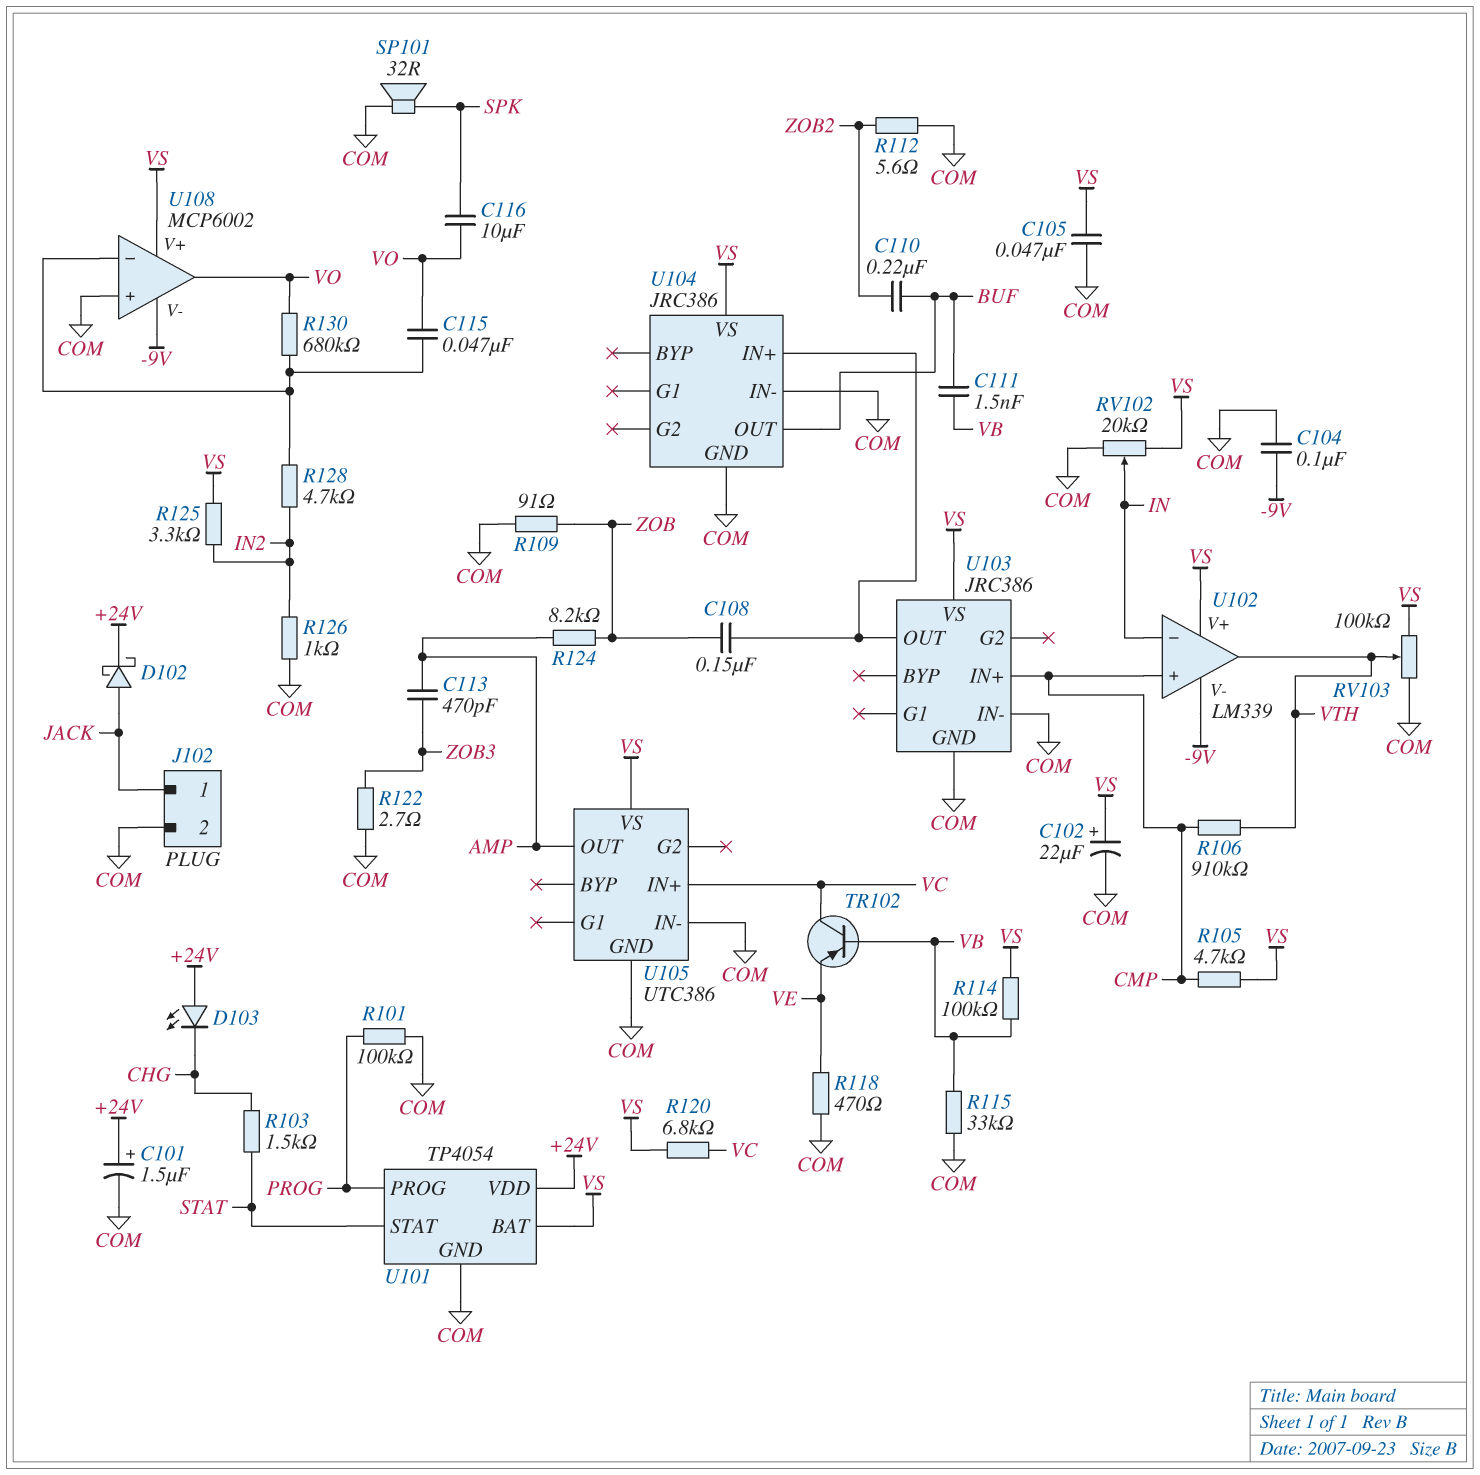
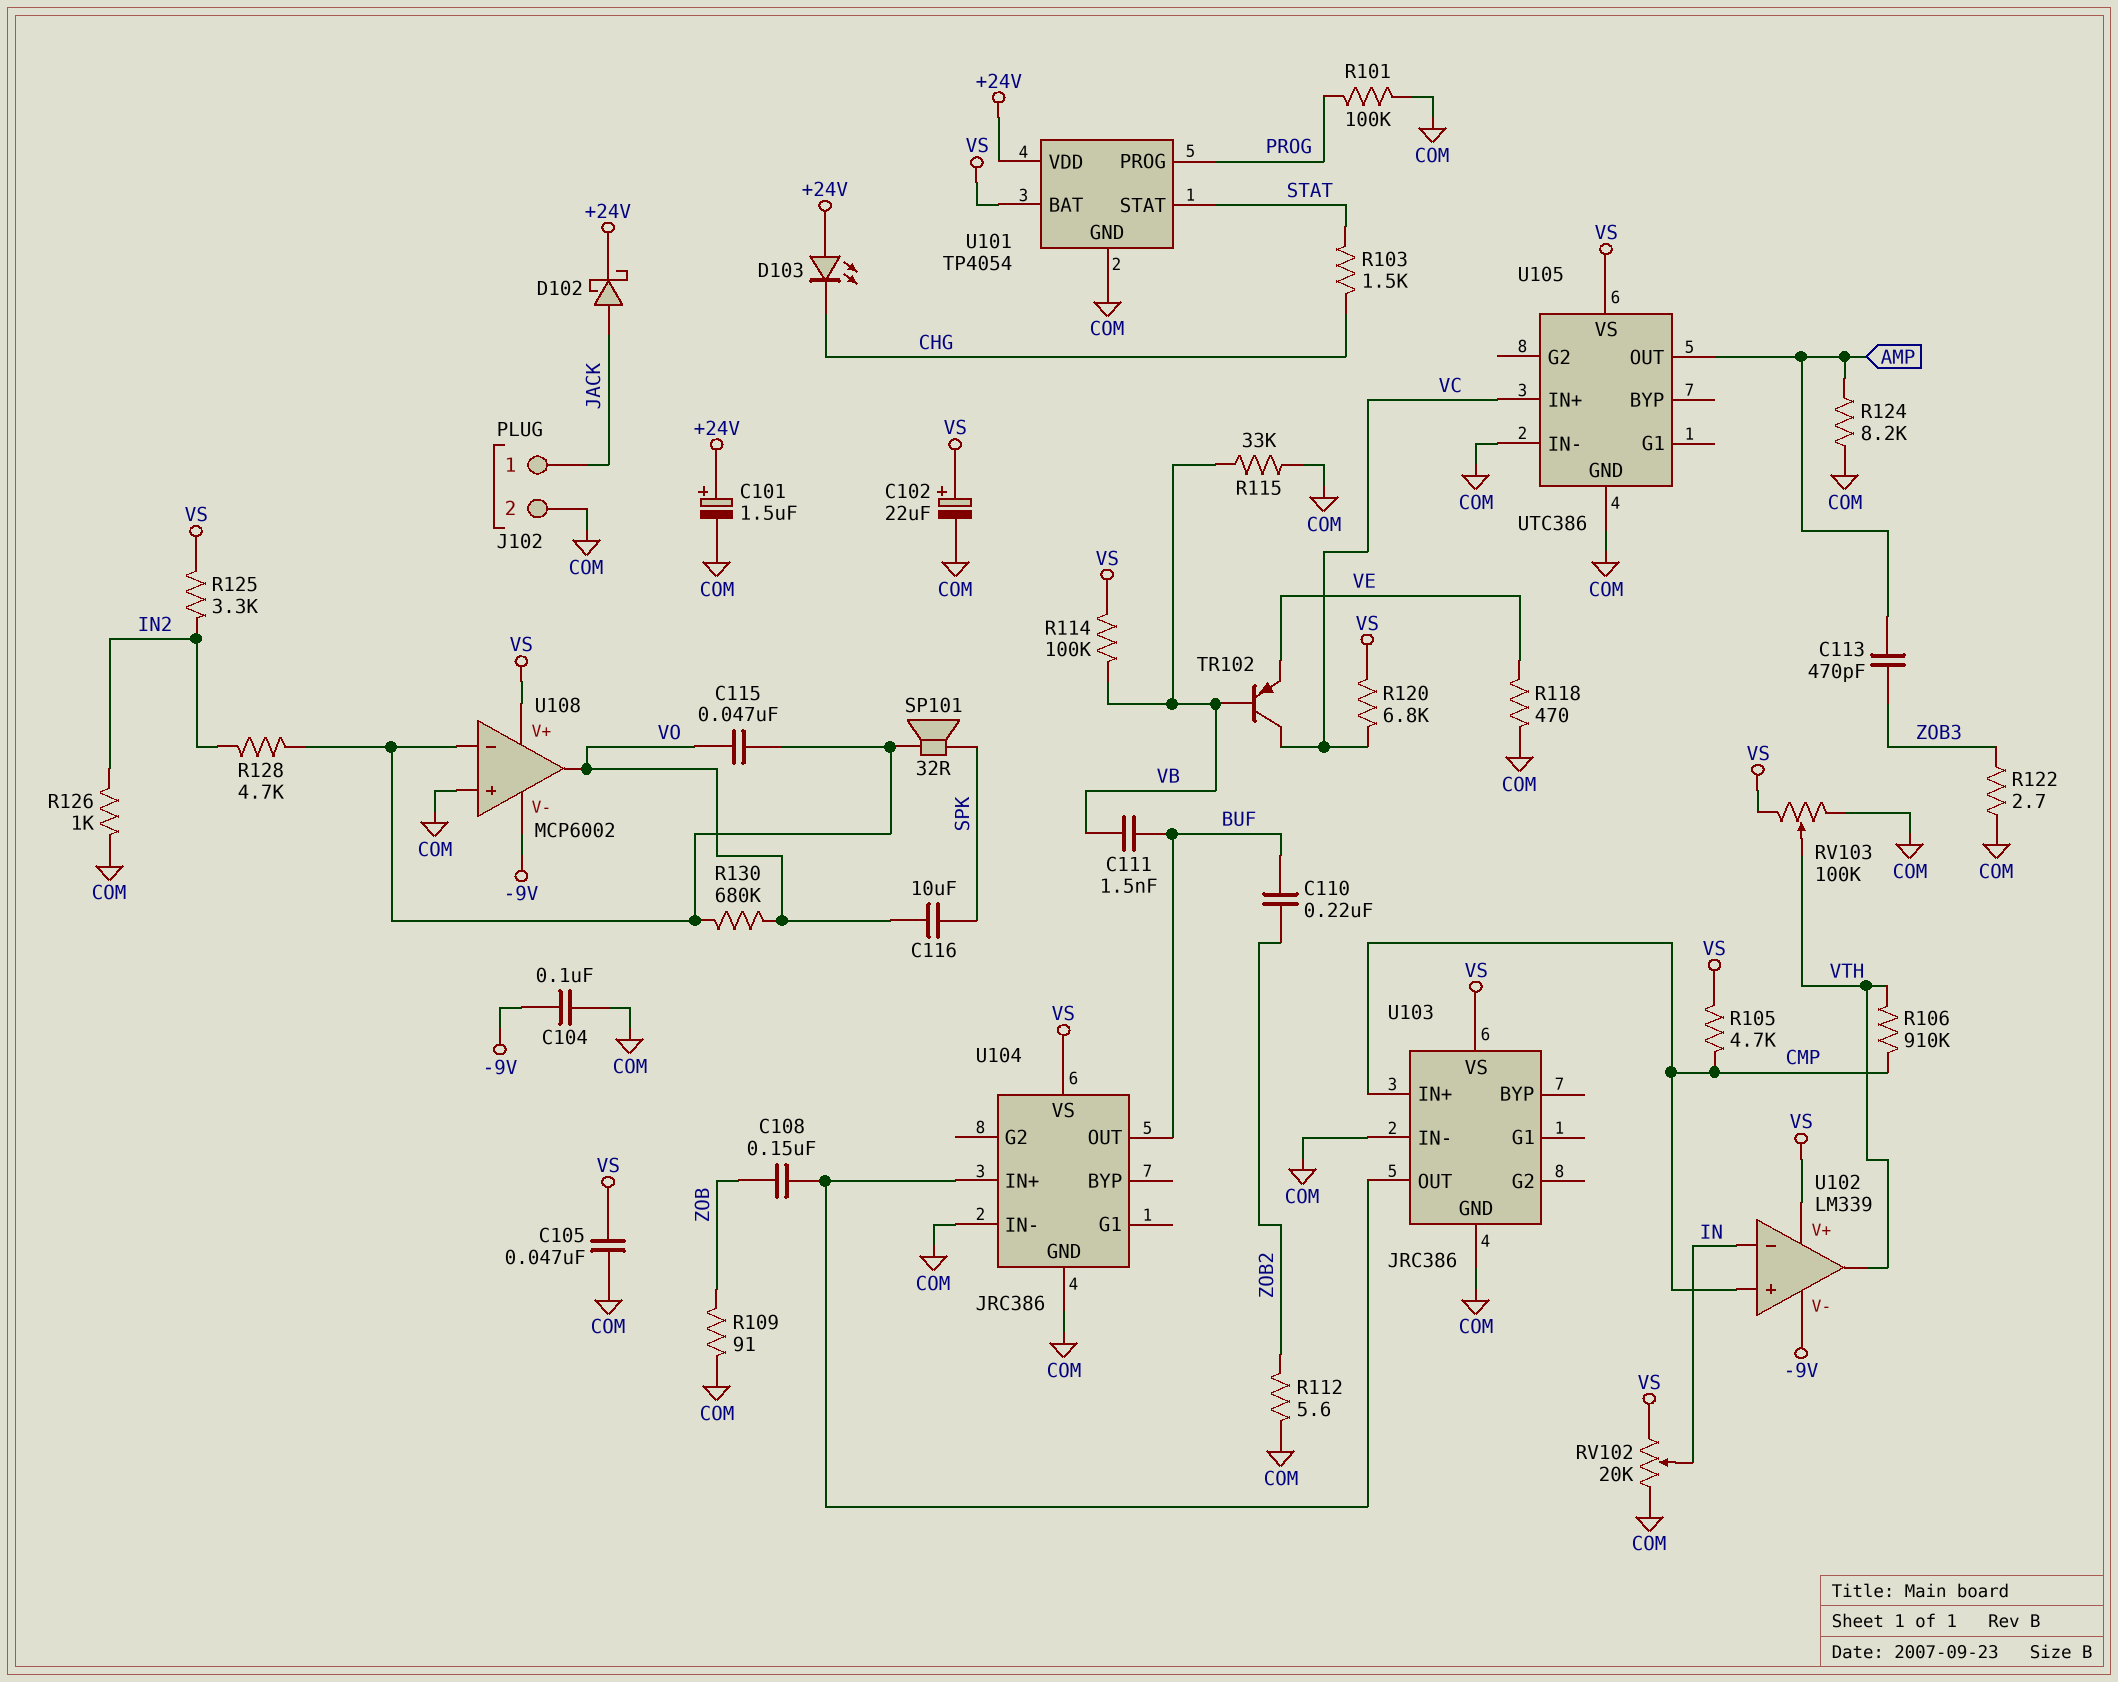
R124: 8.2k (AMP, ZOB) -> 8.2k (AMP, COM)
SP101: speaker 32R (COM, SPK) -> speaker 32R (SPK, U108/in-)

